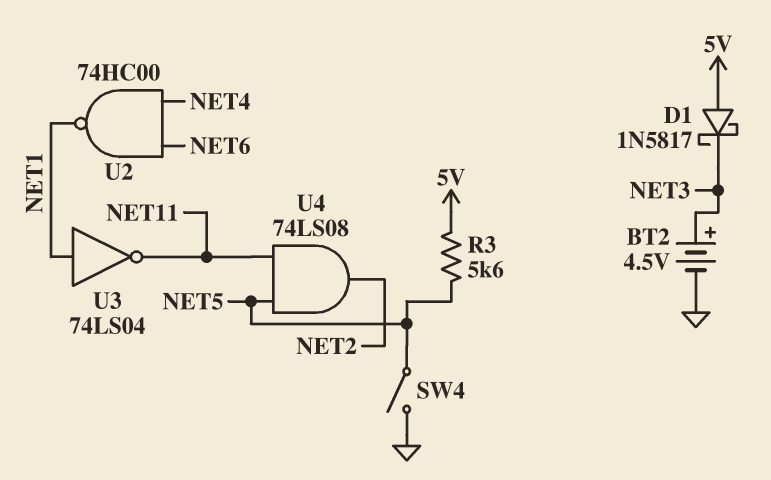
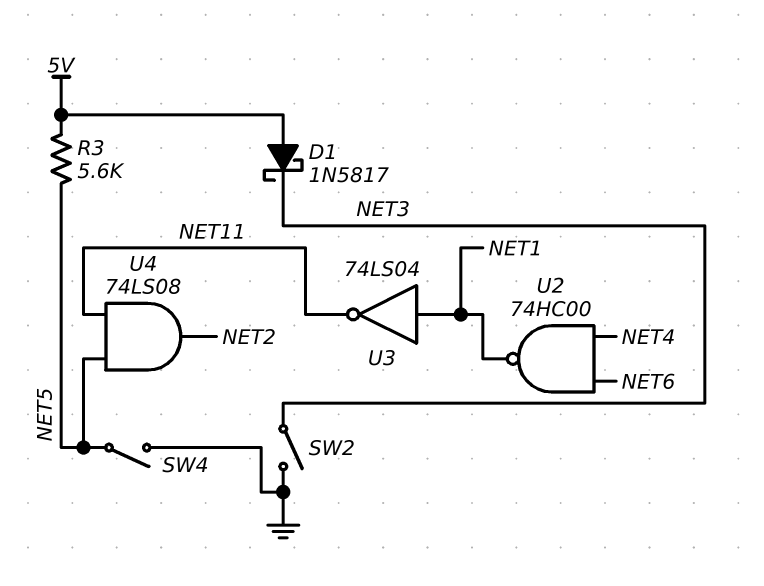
BT2: 4.5V (plus NET3, minus GND) -> none
SW2: none -> switch (GND, NET3)

